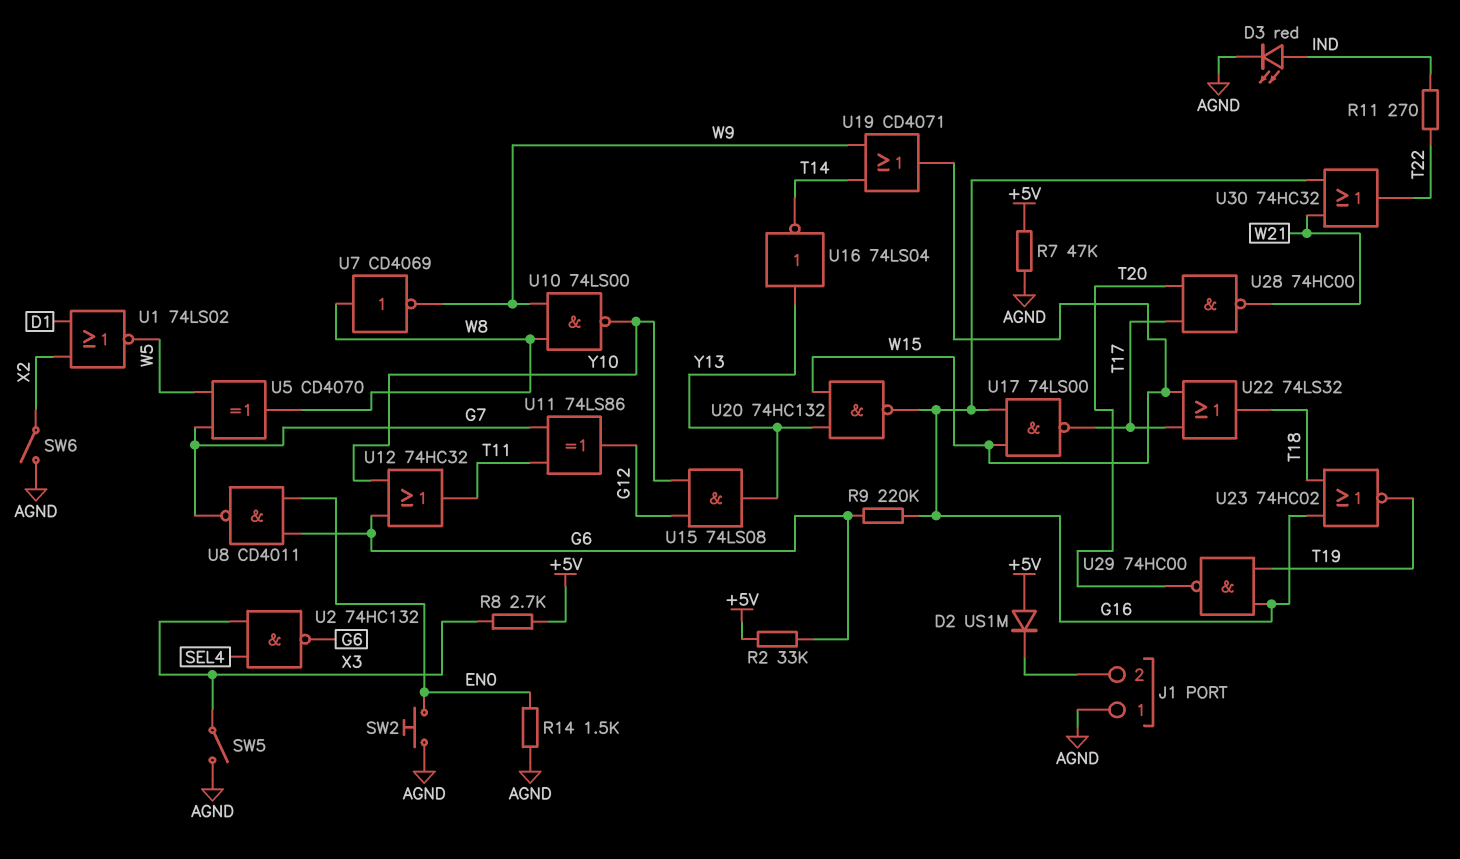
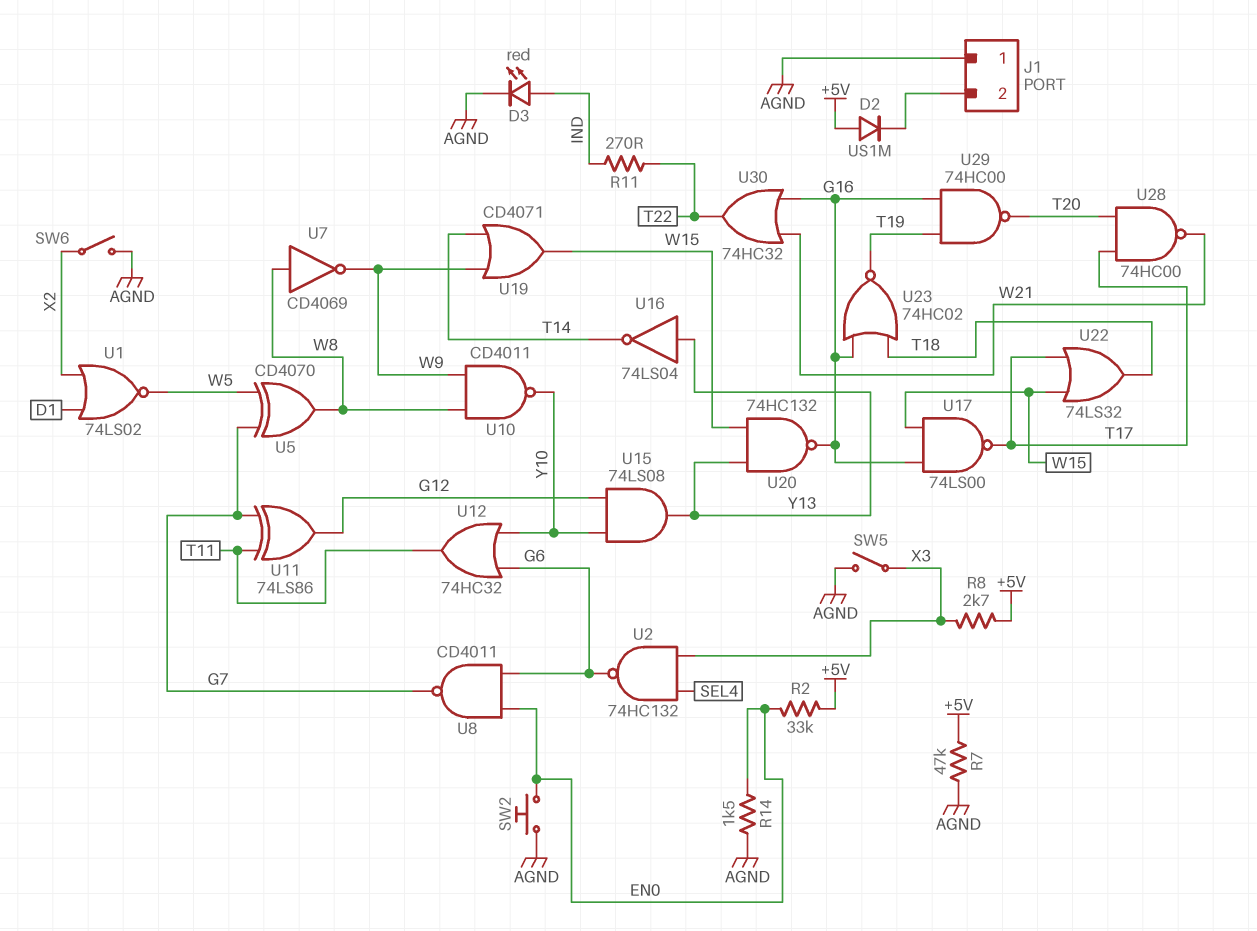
R2: 33k (+5V, G6) -> 33k (+5V, EN0)
R9: 220k (G6, G16) -> none
U10: NAND 74LS00 (in W8, in W9, out Y10) -> NAND CD4011 (in W8, in W9, out Y10)

